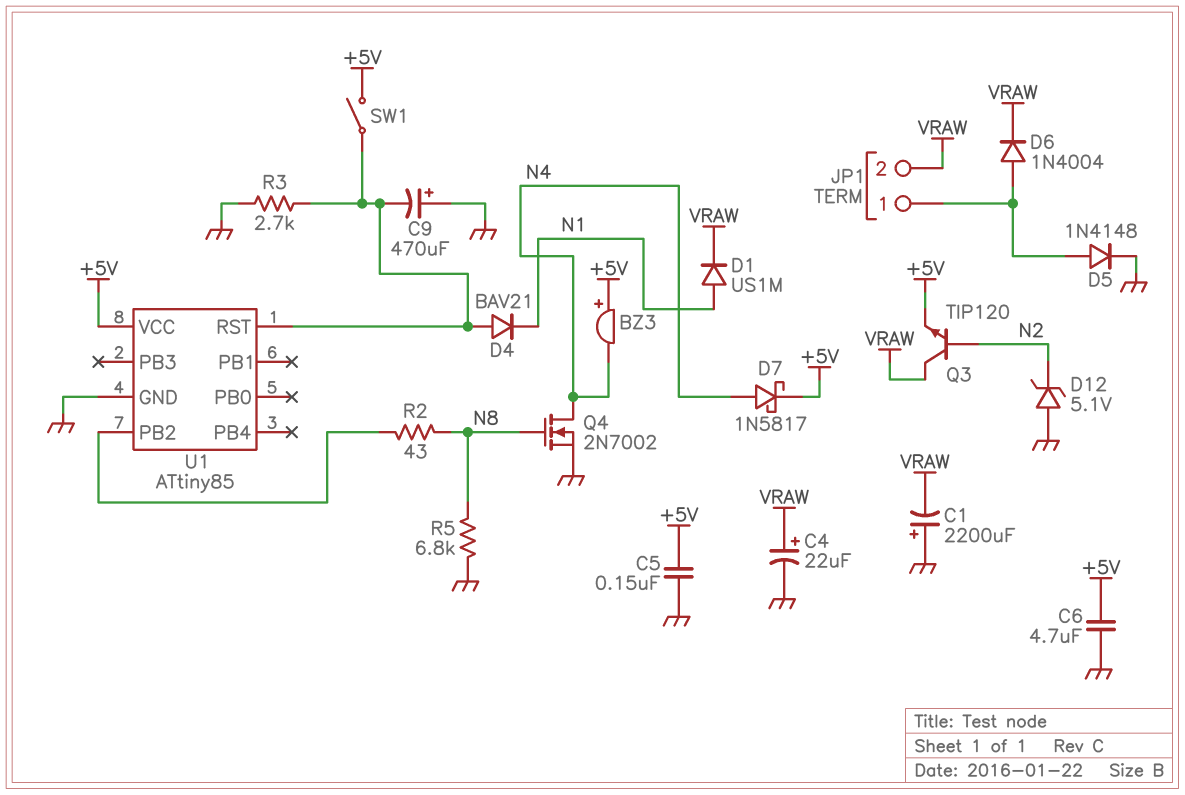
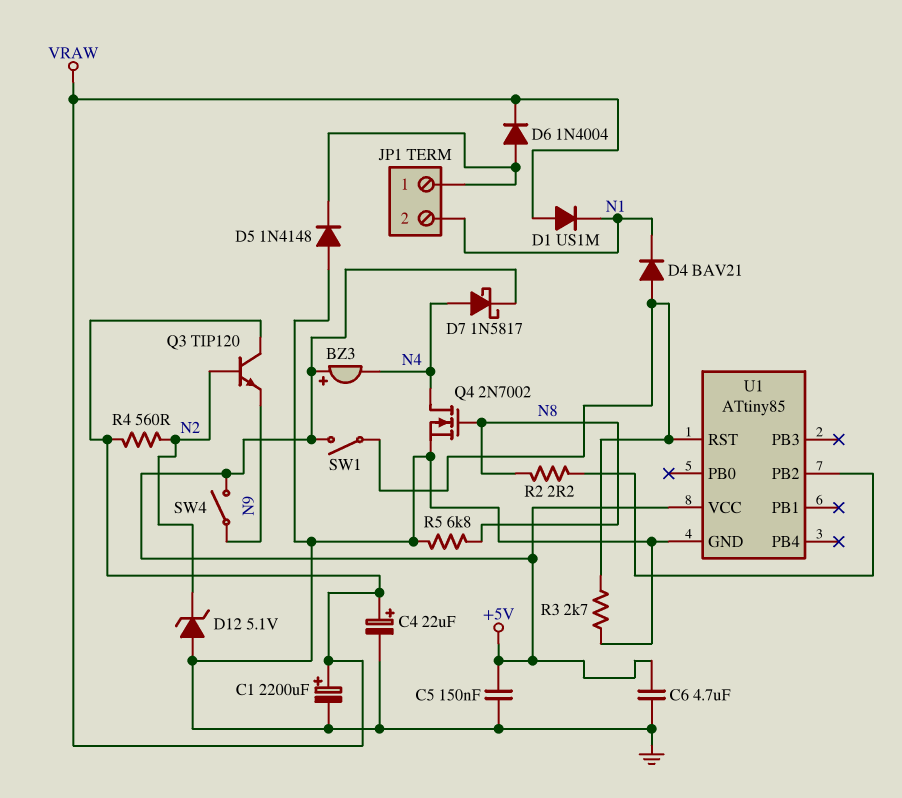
C1: 2200uF (plus GND, minus VRAW) -> 2200uF (plus VRAW, minus GND)
C9: 470uF (plus GND, minus U1/RST) -> none
D1: diode US1M (A N1, K VRAW) -> diode US1M (A VRAW, K N1)
D5: diode 1N4148 (A JP1/1, K GND) -> diode 1N4148 (A GND, K JP1/1)
JP1 pin 2: VRAW -> N1
Q3: NPN TIP120 (B N2, C VRAW, E +5V) -> NPN TIP120 (B N2, C VRAW, E N9)
R2: 43 (N8, U1/PB2) -> 2.2 (N8, U1/PB2)
R4: none -> 560 (N2, VRAW)
SW4: none -> switch (+5V, N9)

